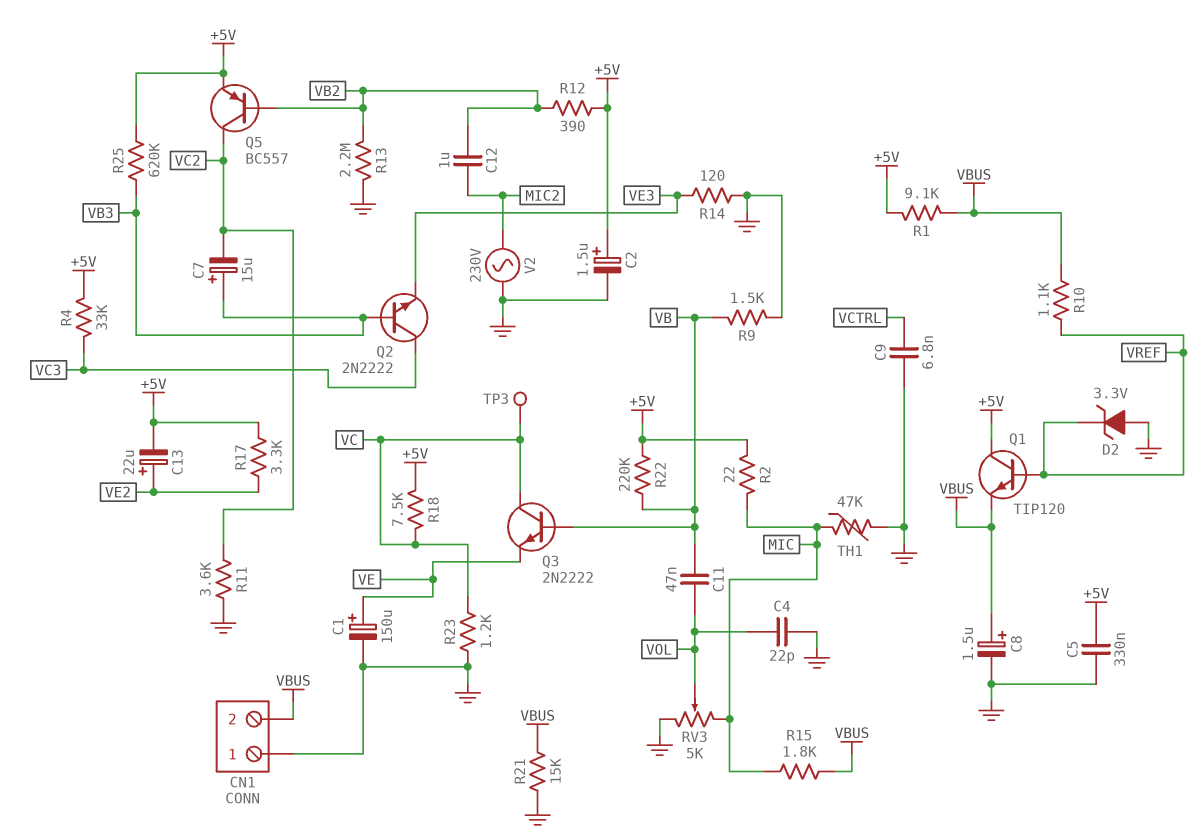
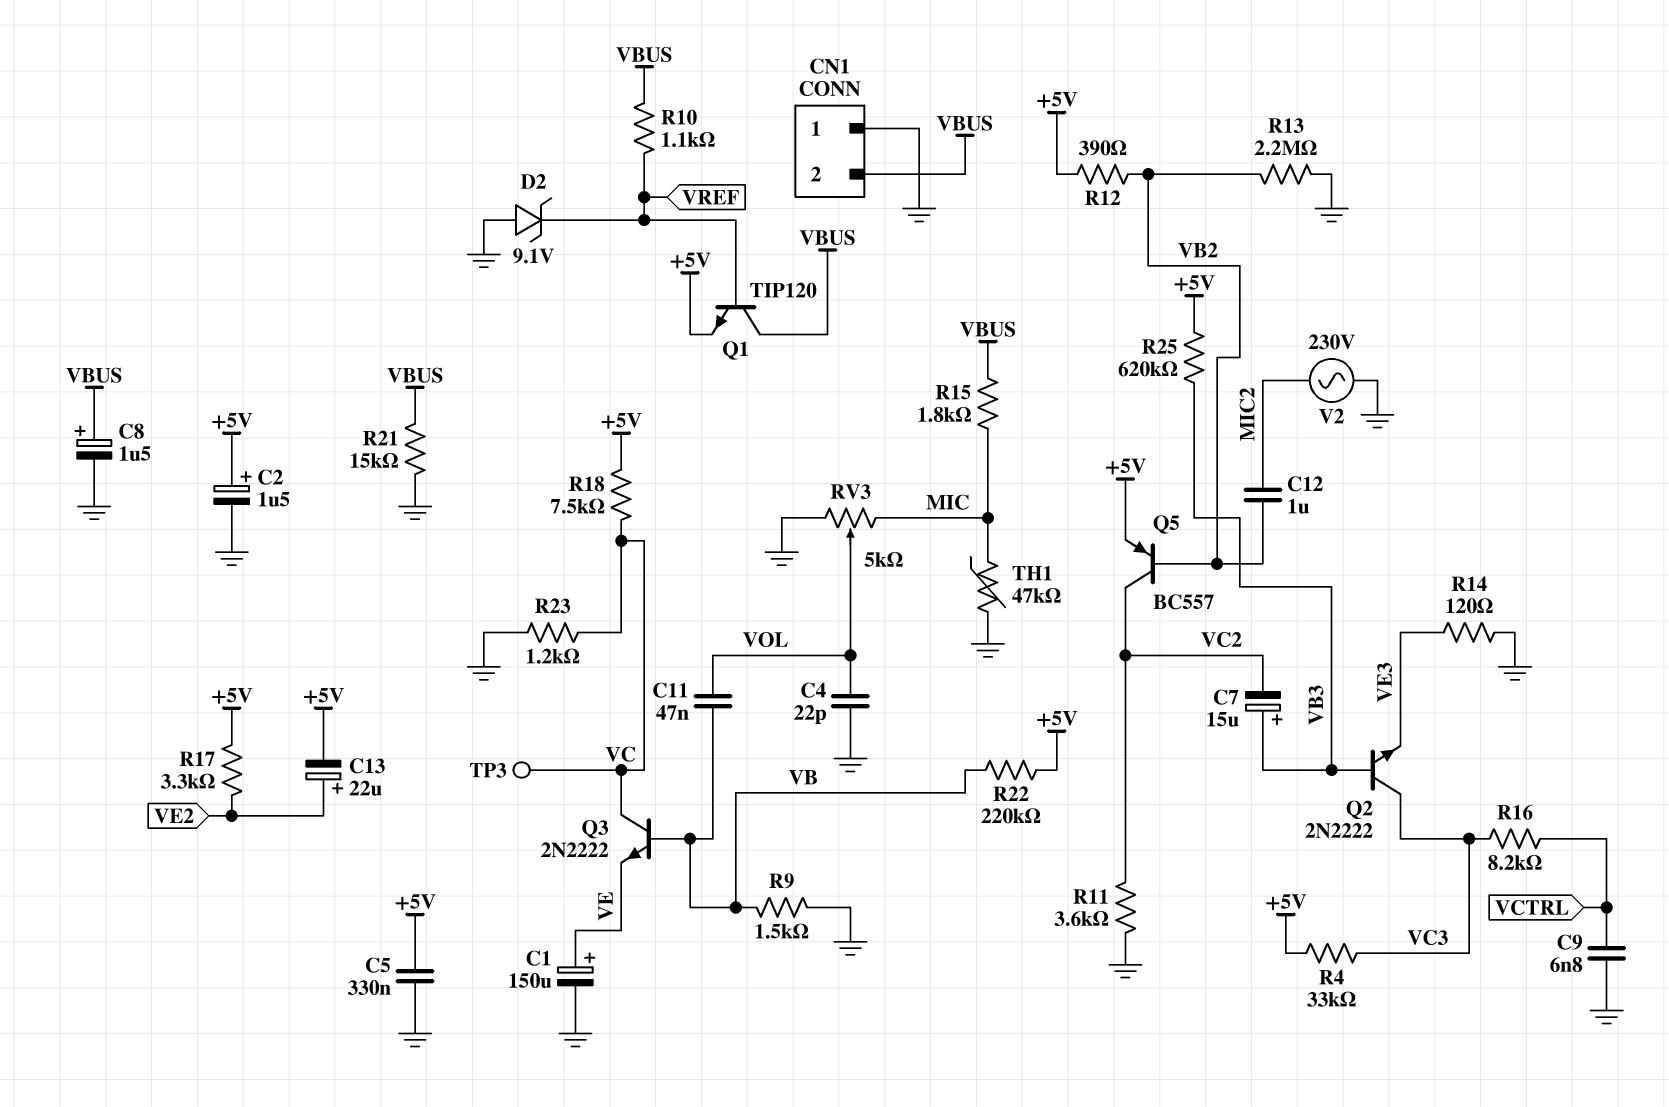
D2: zener 3.3V (A GND, K VREF) -> zener 9.1V (A GND, K VREF)
Q1: NPN TIP120 (B VREF, C +5V, E VBUS) -> NPN TIP120 (B VREF, C VBUS, E +5V)
R1: 9.1k (+5V, VBUS) -> none
R2: 22 (+5V, MIC) -> none
R16: none -> 8.2k (VC3, VCTRL)

